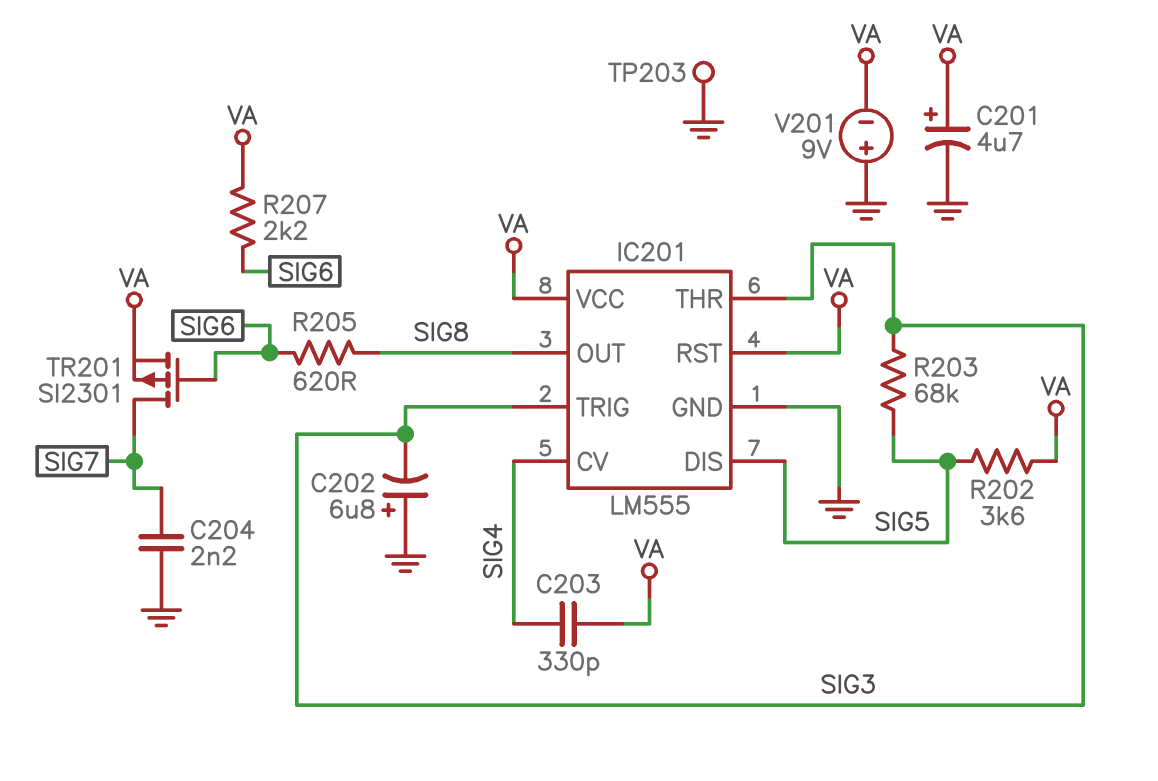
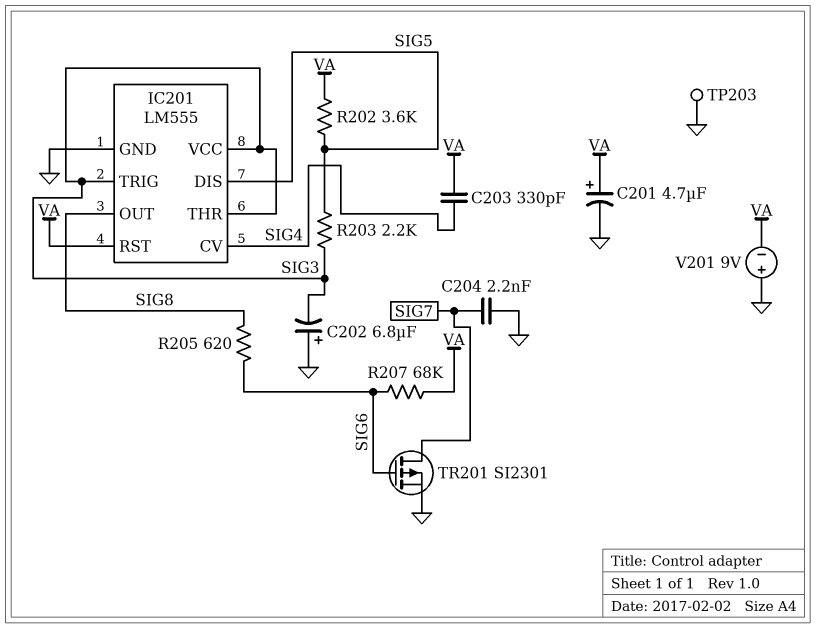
IC201 pin VCC: VA -> SIG3
R203: 68k (SIG3, SIG5) -> 2.2k (SIG3, SIG5)
R207: 2.2k (SIG6, VA) -> 68k (SIG6, VA)
TR201: PMOS SI2301 (G SIG6, D SIG7, S VA) -> PMOS SI2301 (G SIG6, D SIG7, S GND)

